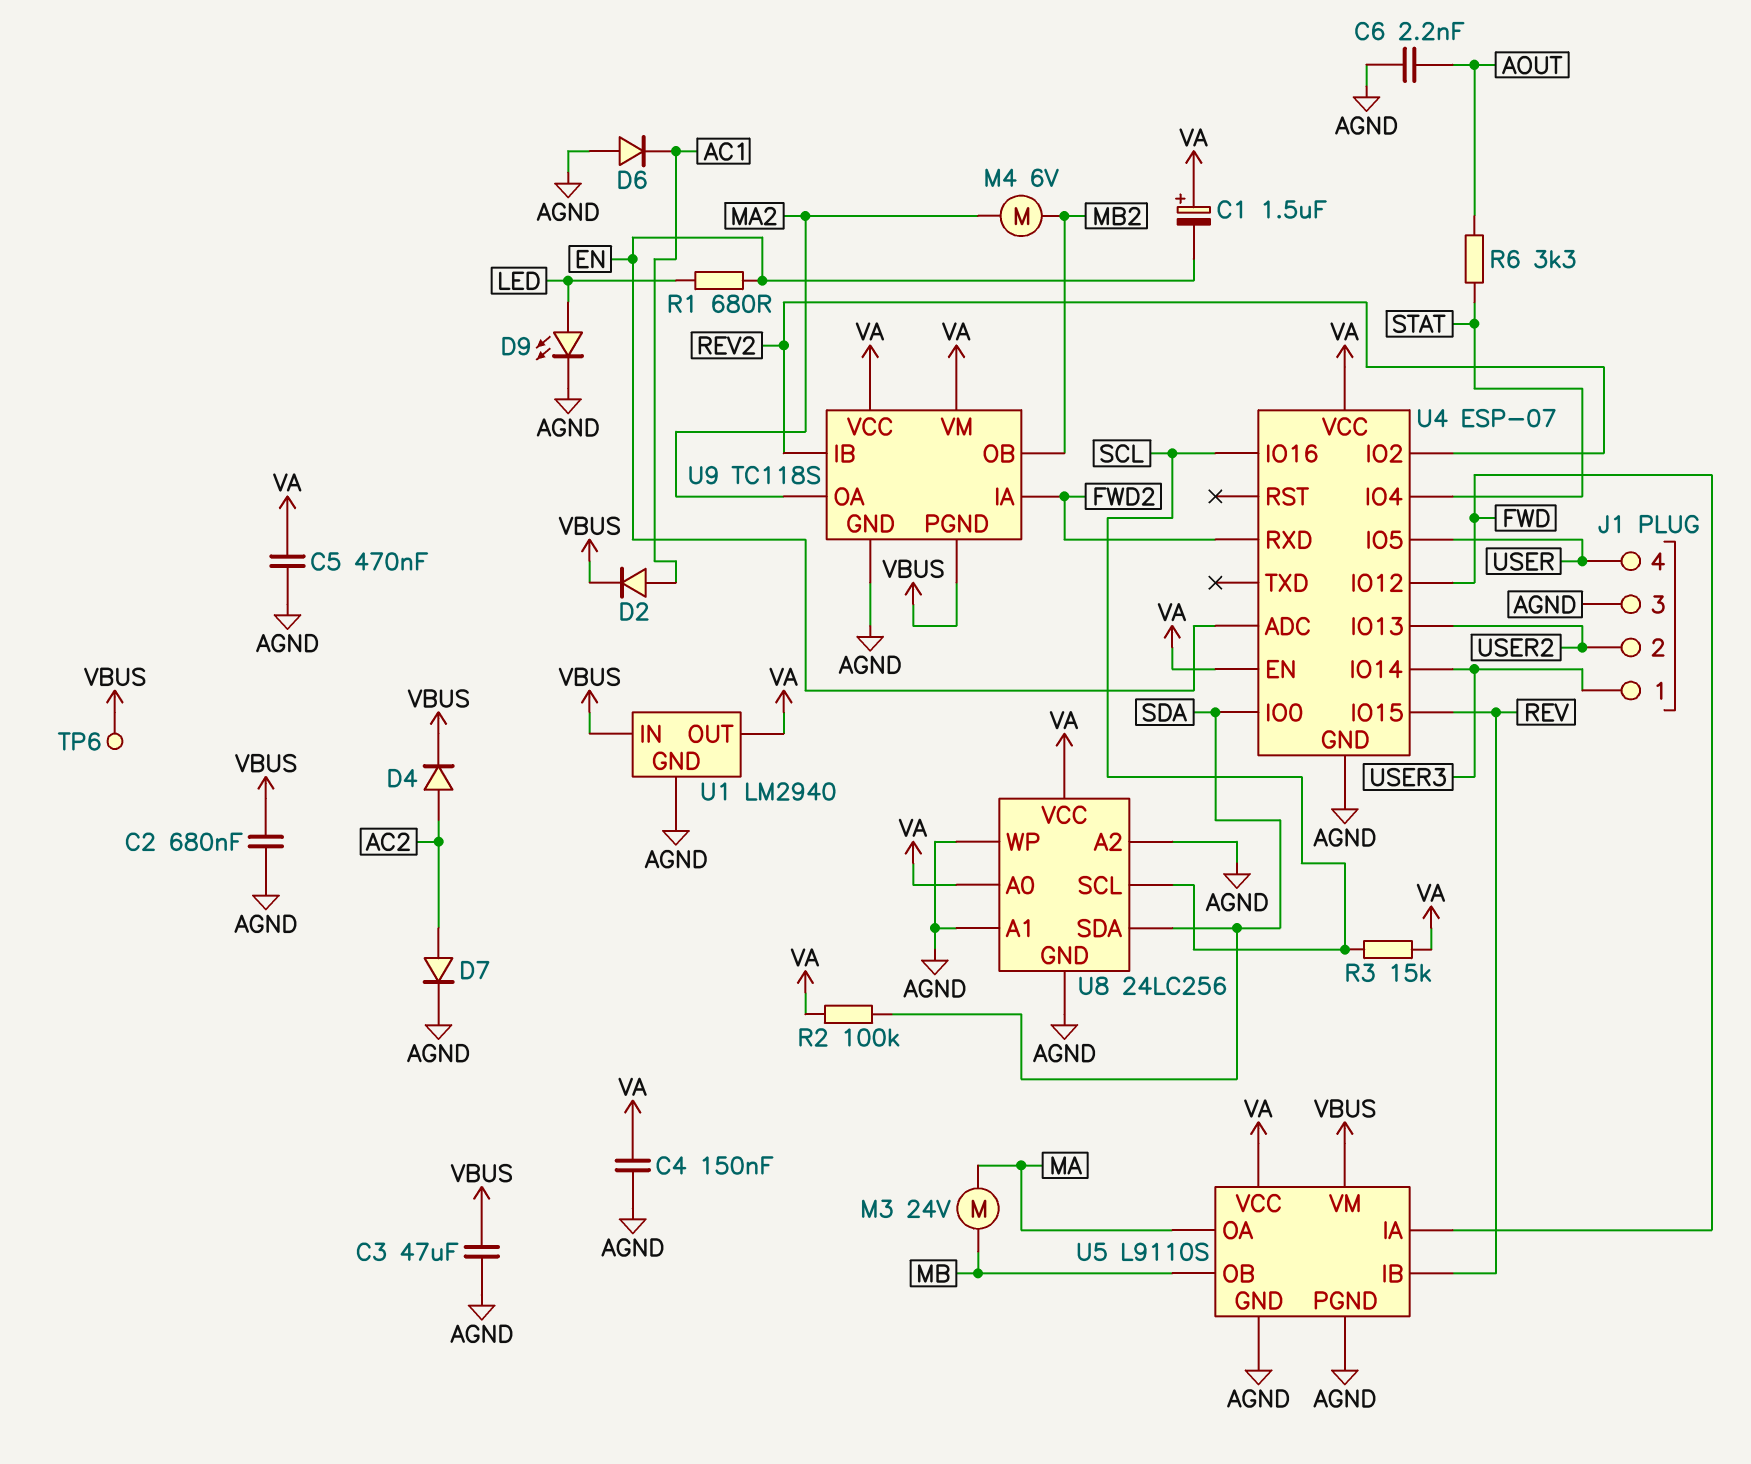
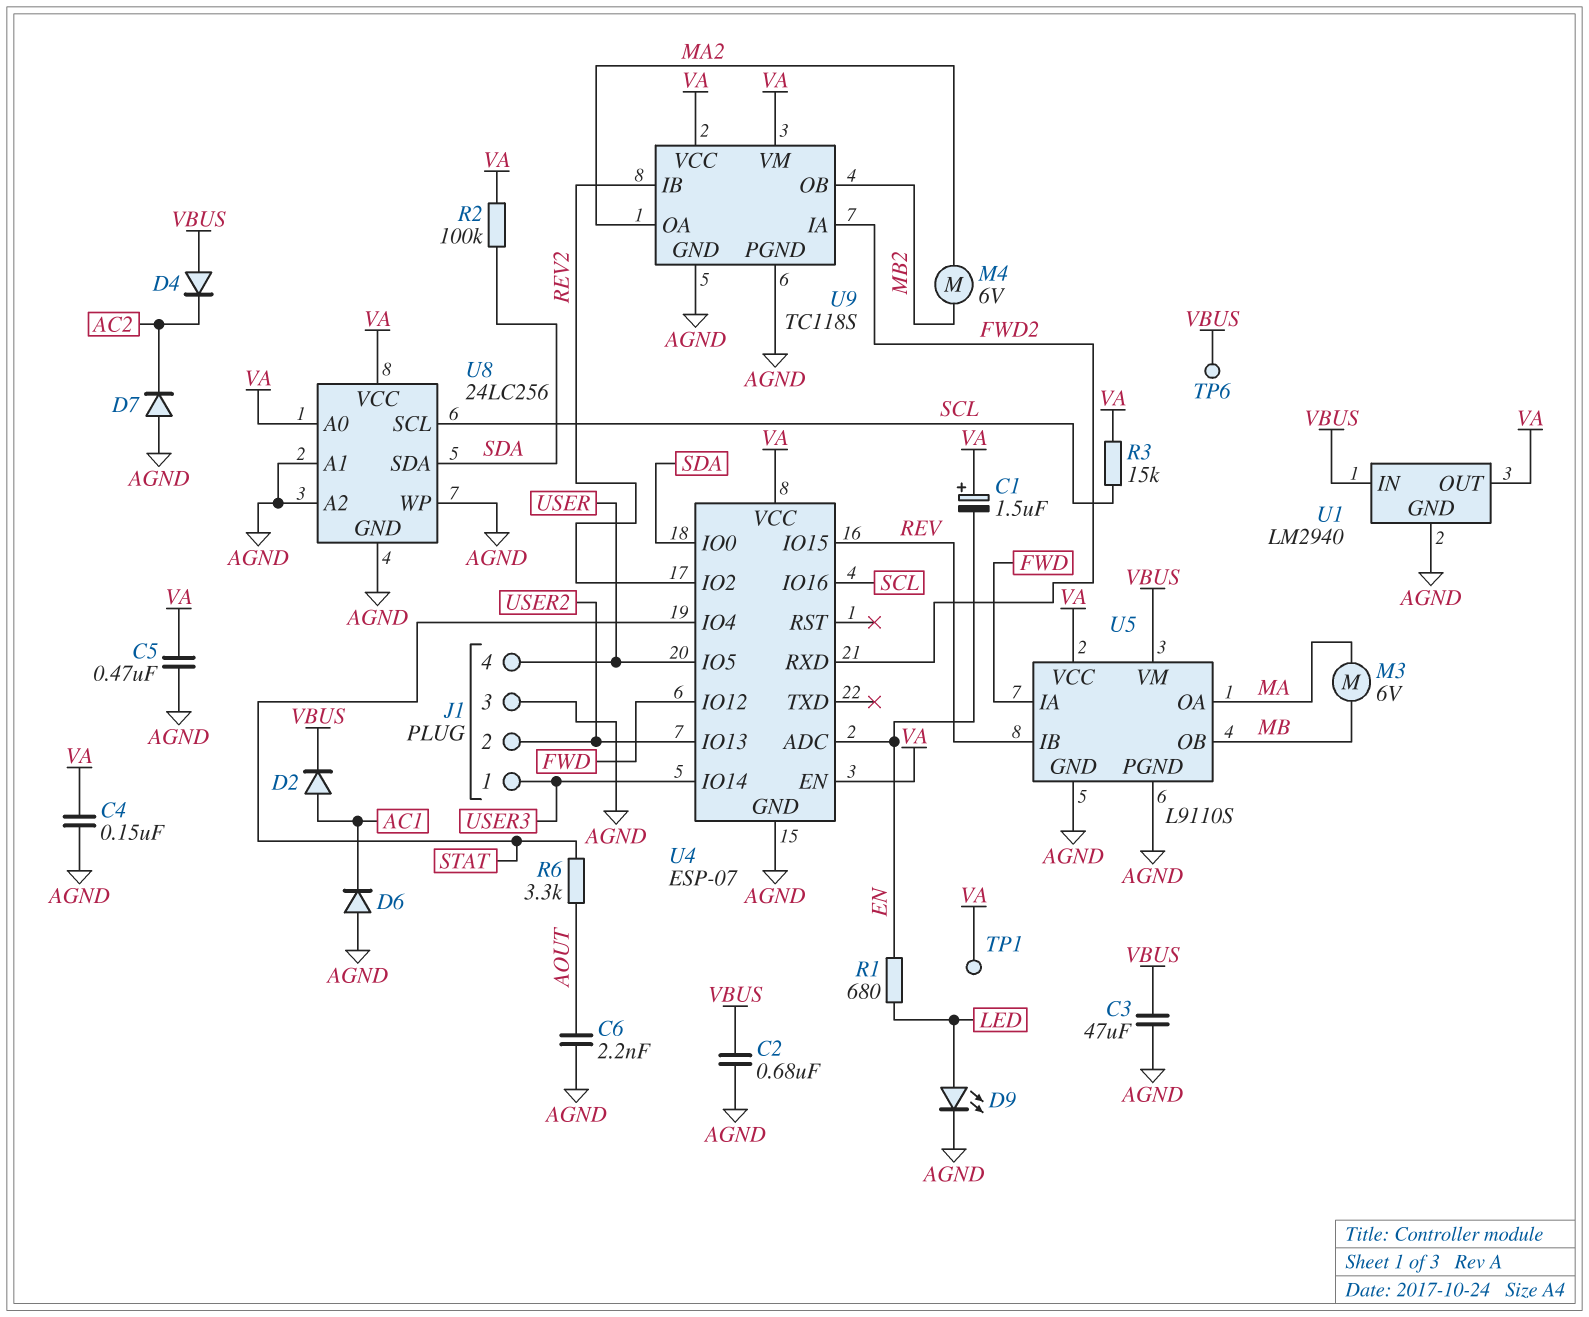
D4: diode (A AC2, K VBUS) -> diode (A VBUS, K AC2)
D7: diode (A AC2, K AGND) -> diode (A AGND, K AC2)
M3: motor 24V (MA, MB) -> motor 6V (MA, MB)
TP1: none -> test point (VA)
U9 pin PGND: VBUS -> AGND

